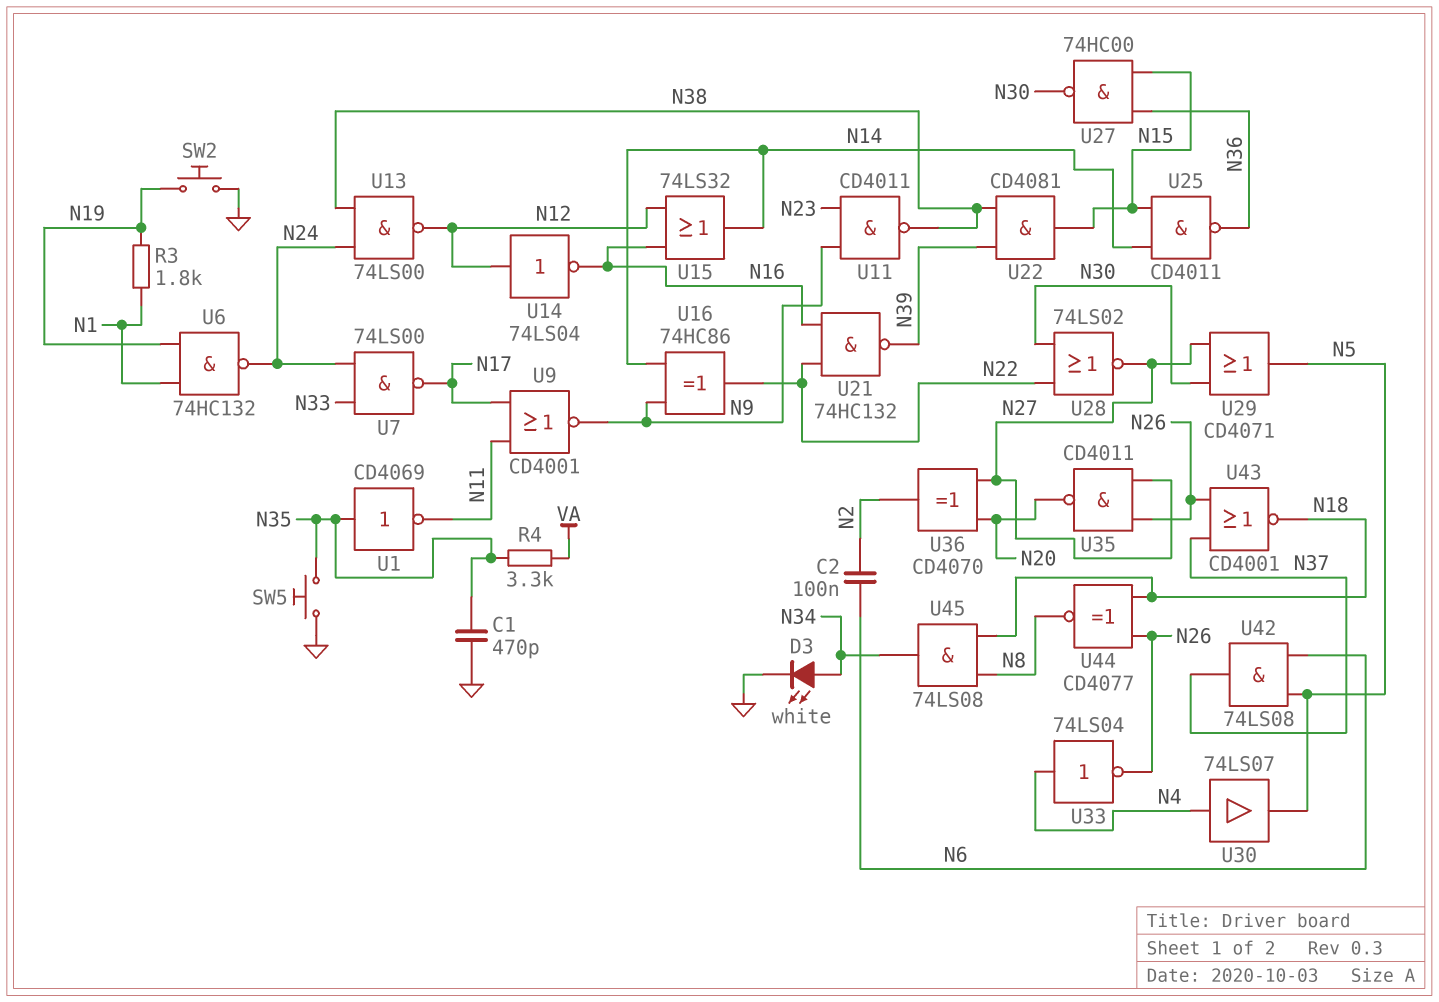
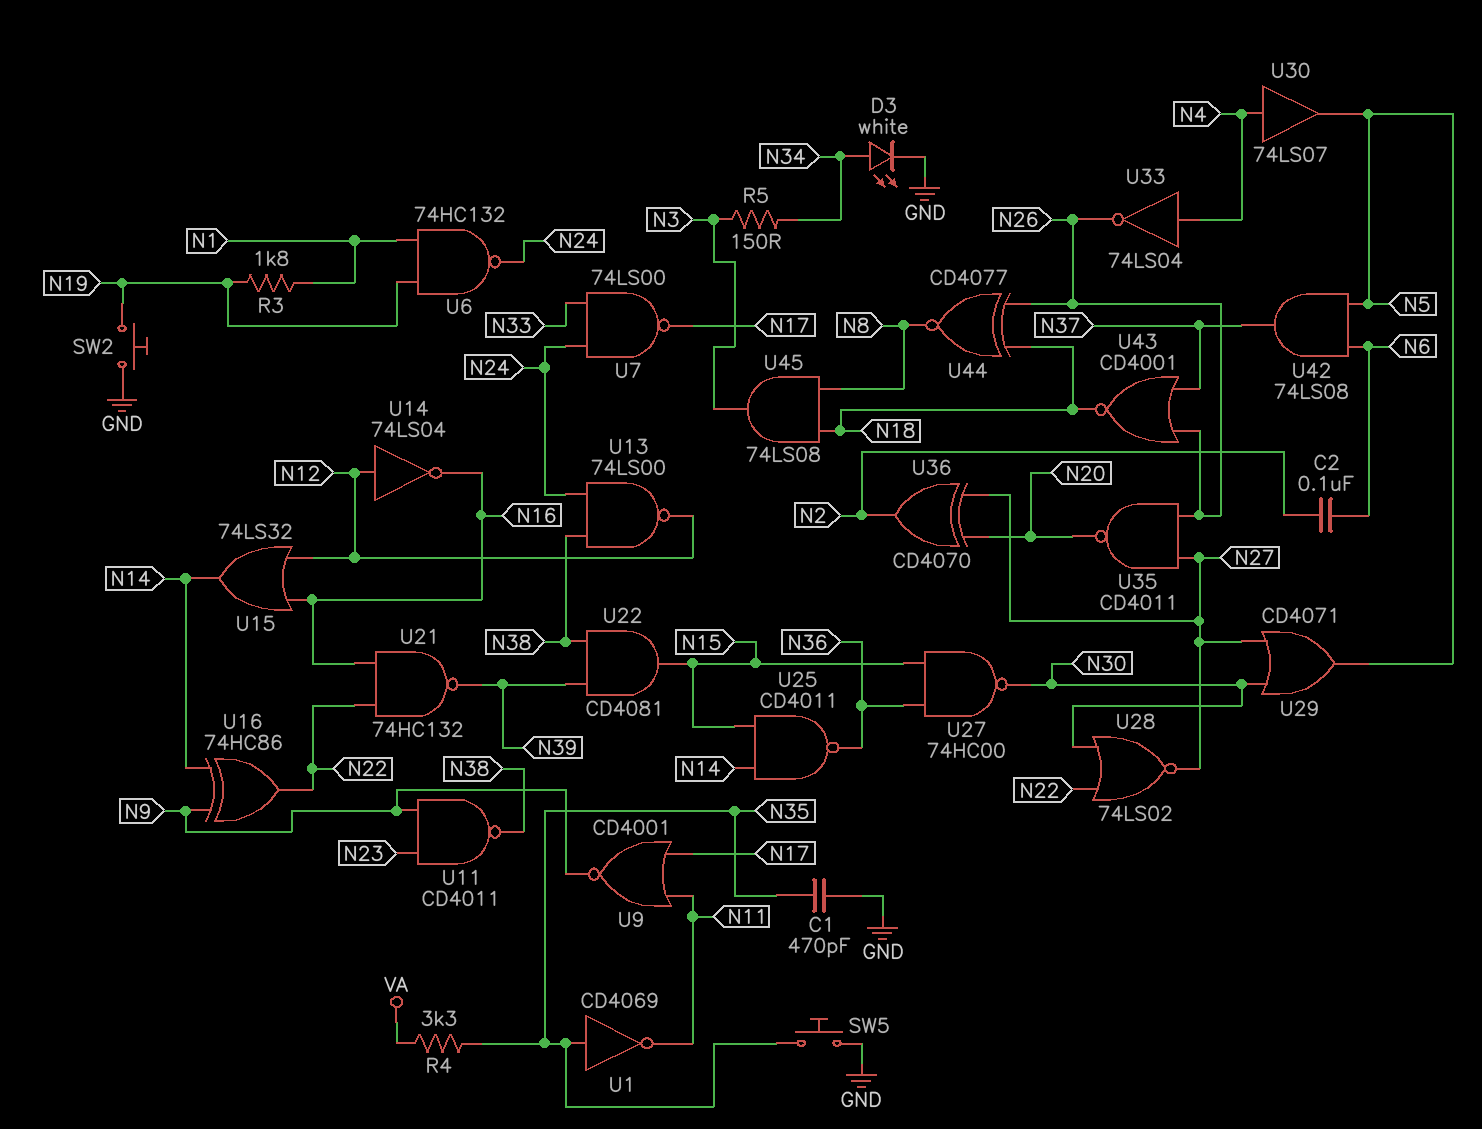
R5: none -> 150 (N3, N34)
U45: AND 74LS08 (in N8, in N18, out N34) -> AND 74LS08 (in N8, in N18, out N3)

